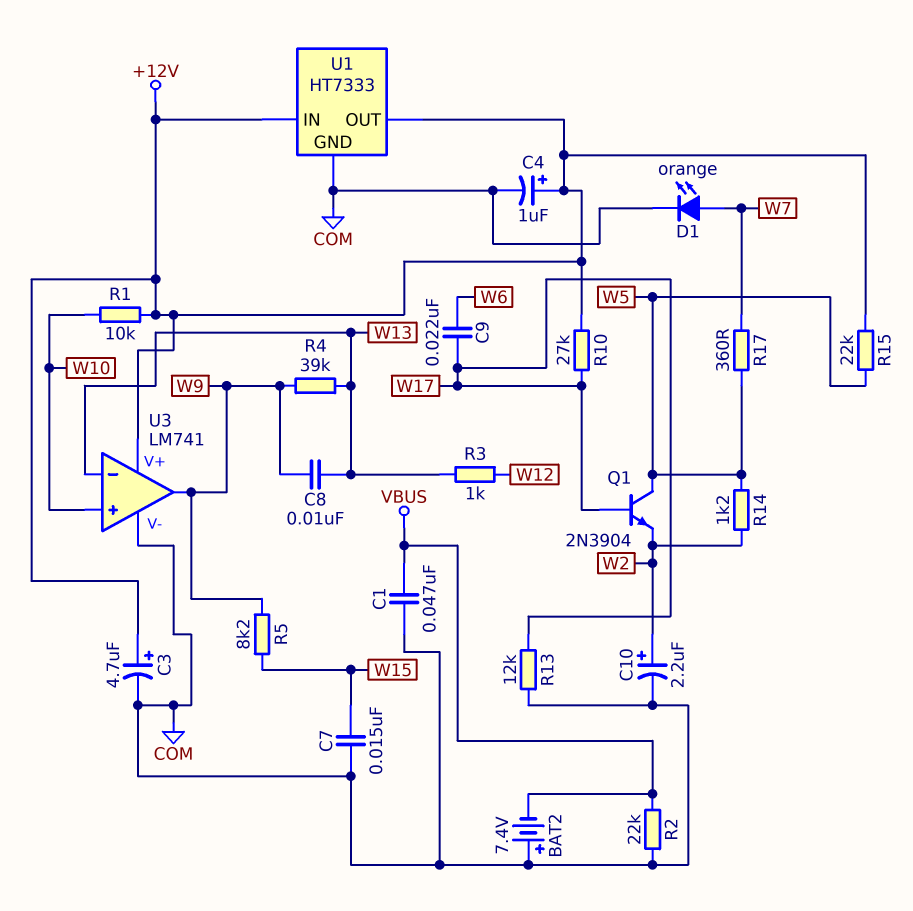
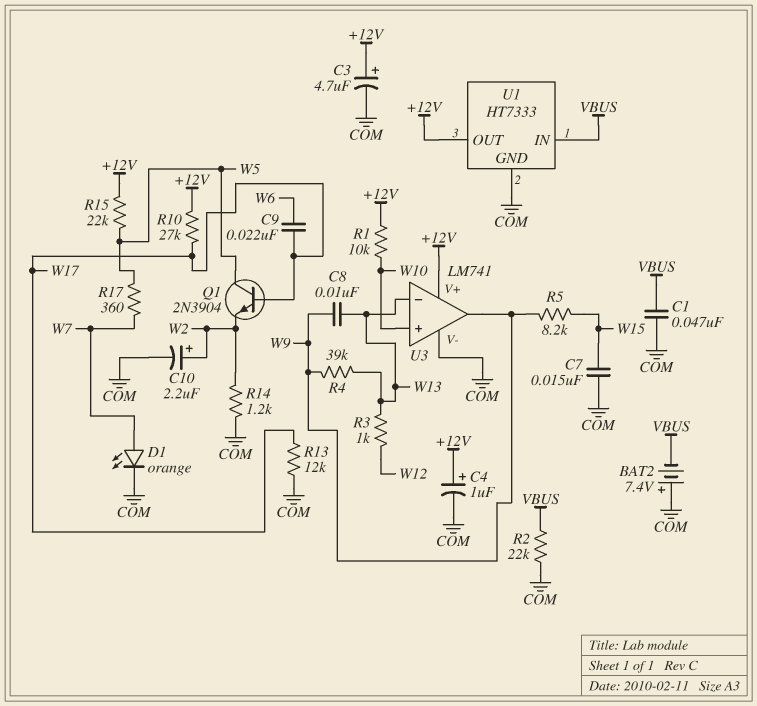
R14: 1.2k (W2, W5) -> 1.2k (COM, W2)
U1 pin IN: +12V -> VBUS

